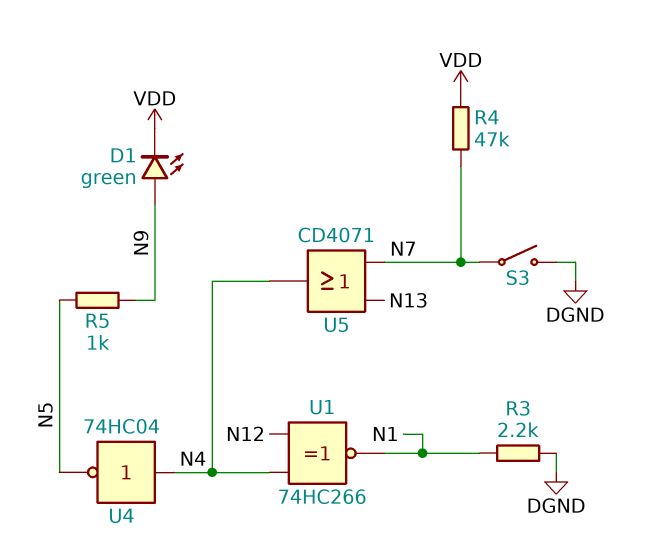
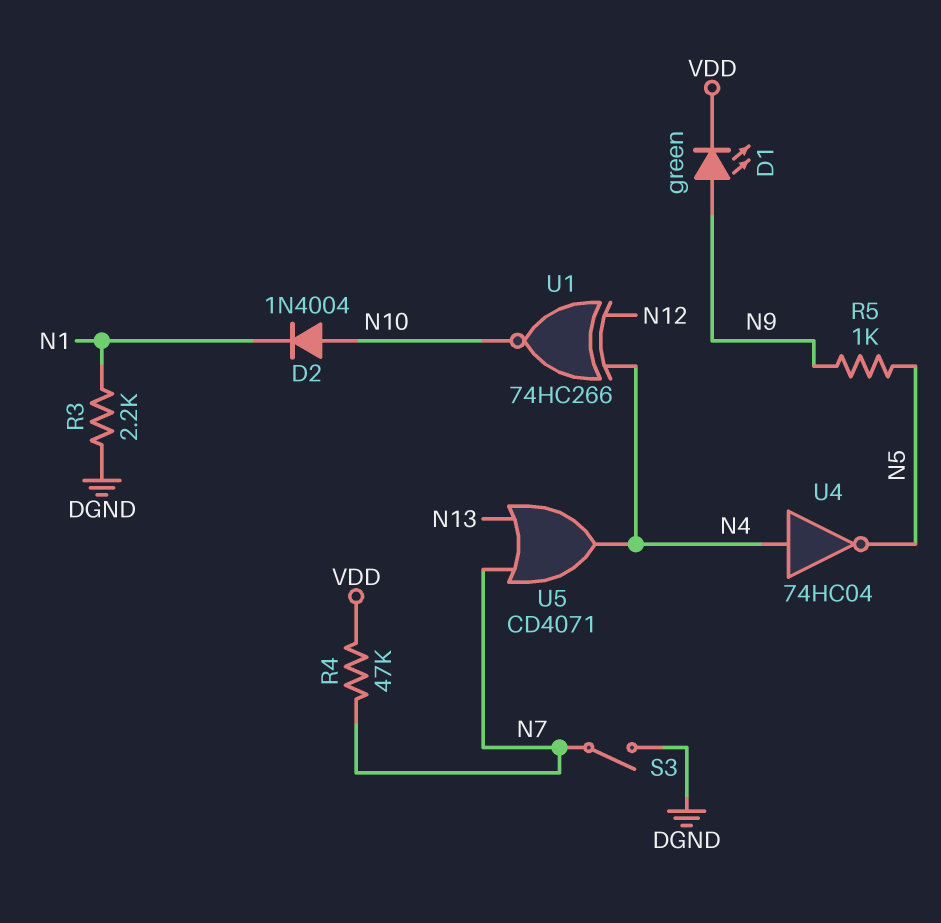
D2: none -> diode 1N4004 (A N10, K N1)
U1: XNOR 74HC266 (in N4, in N12, out N1) -> XNOR 74HC266 (in N4, in N12, out N10)

